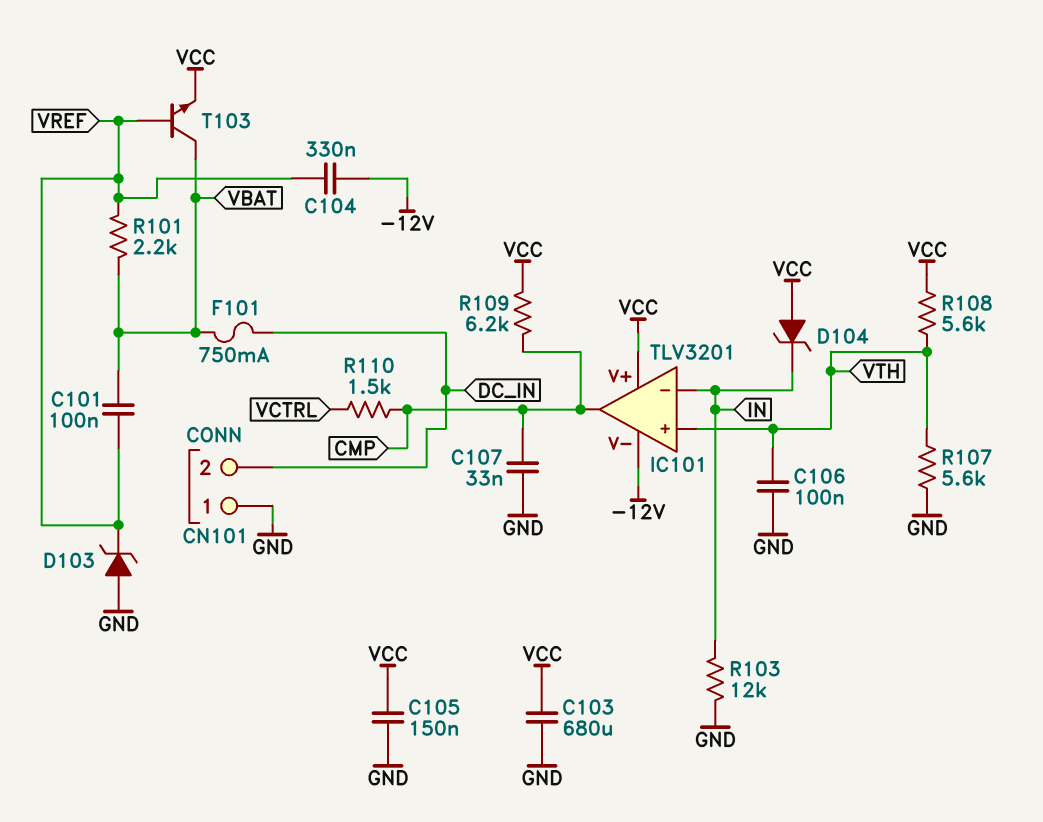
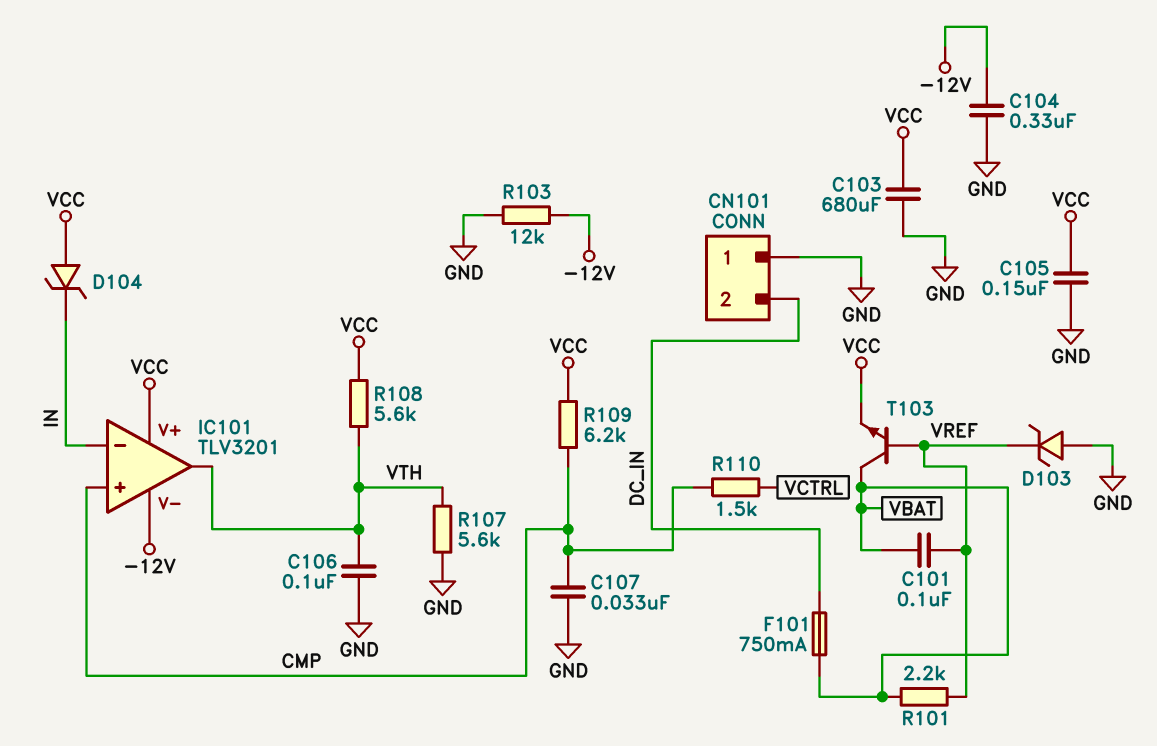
C104: 330nF (-12V, VREF) -> 330nF (-12V, GND)
IC101 pin in+: VTH -> CMP
IC101 pin out: CMP -> VTH
R103: 12k (GND, IN) -> 12k (-12V, GND)

